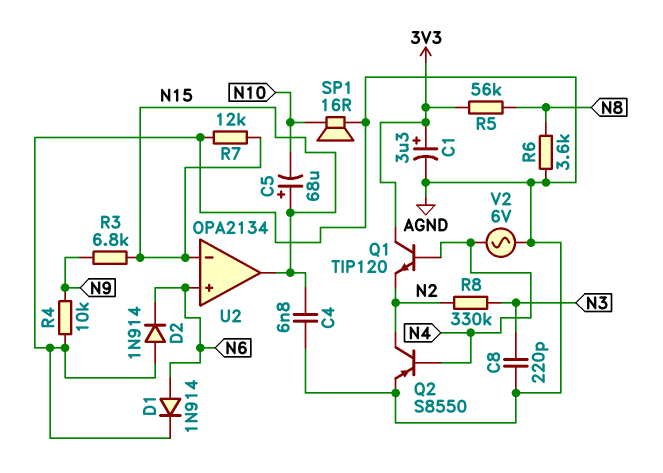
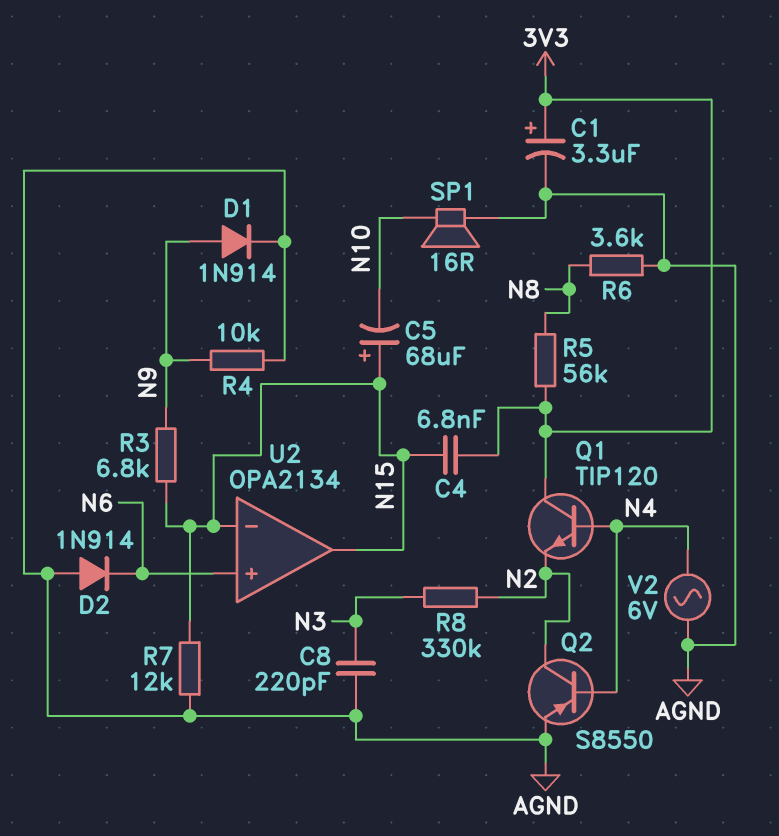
C4: 6.8nF (AGND, N15) -> 6.8nF (3V3, N15)
D1: diode 1N914 (A N6, K AGND) -> diode 1N914 (A N9, K AGND)

